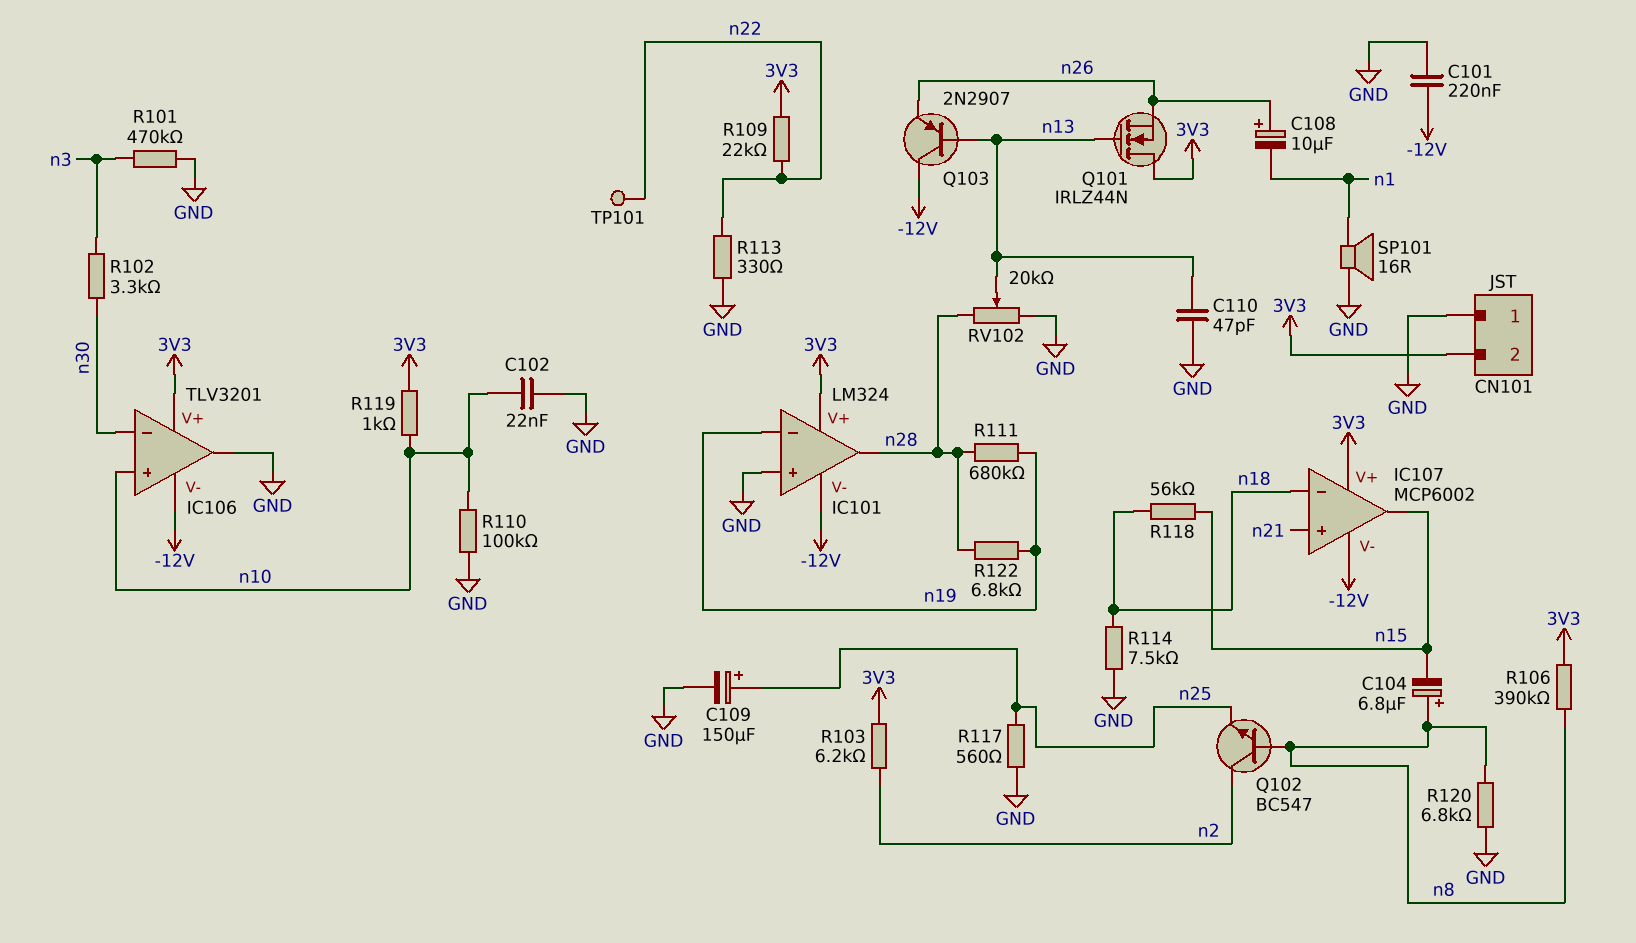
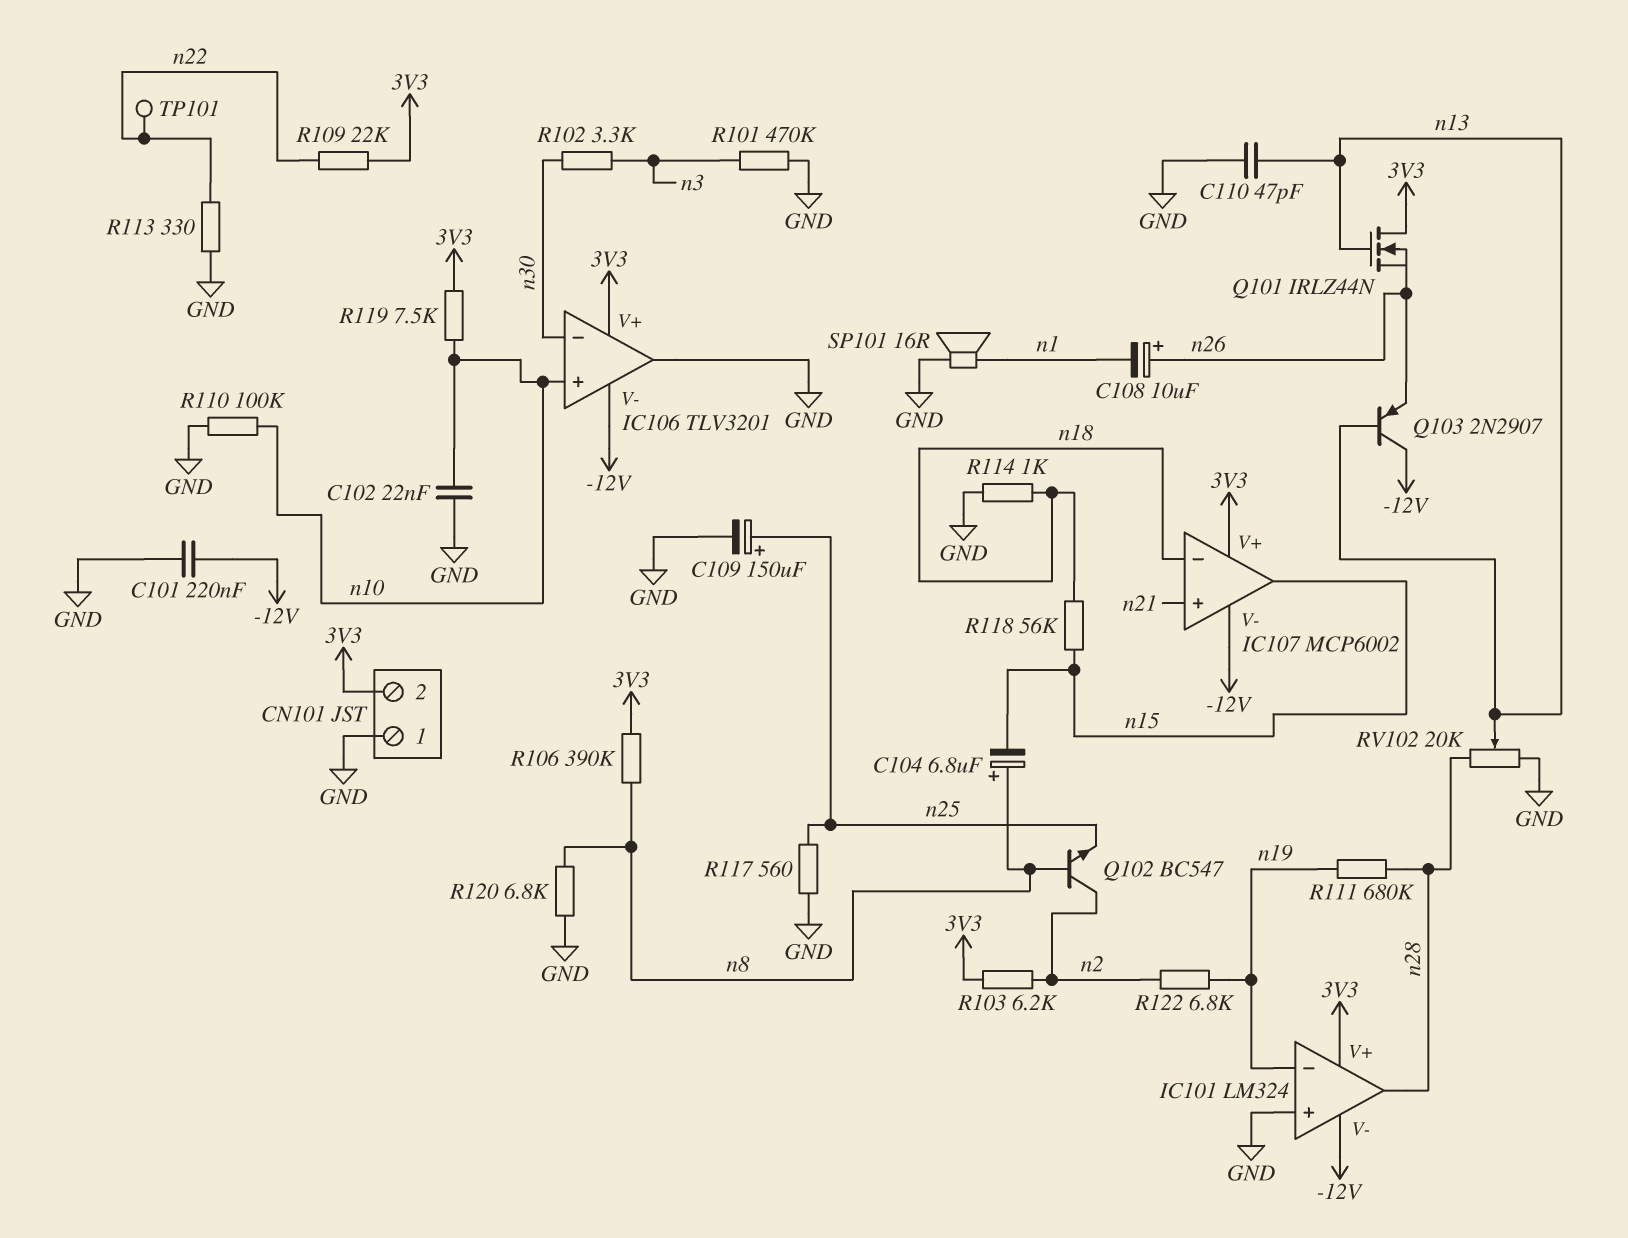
R114: 7.5k (GND, n18) -> 1k (GND, n18)
R119: 1k (3V3, n10) -> 7.5k (3V3, n10)
R122: 6.8k (n19, n28) -> 6.8k (n2, n19)

